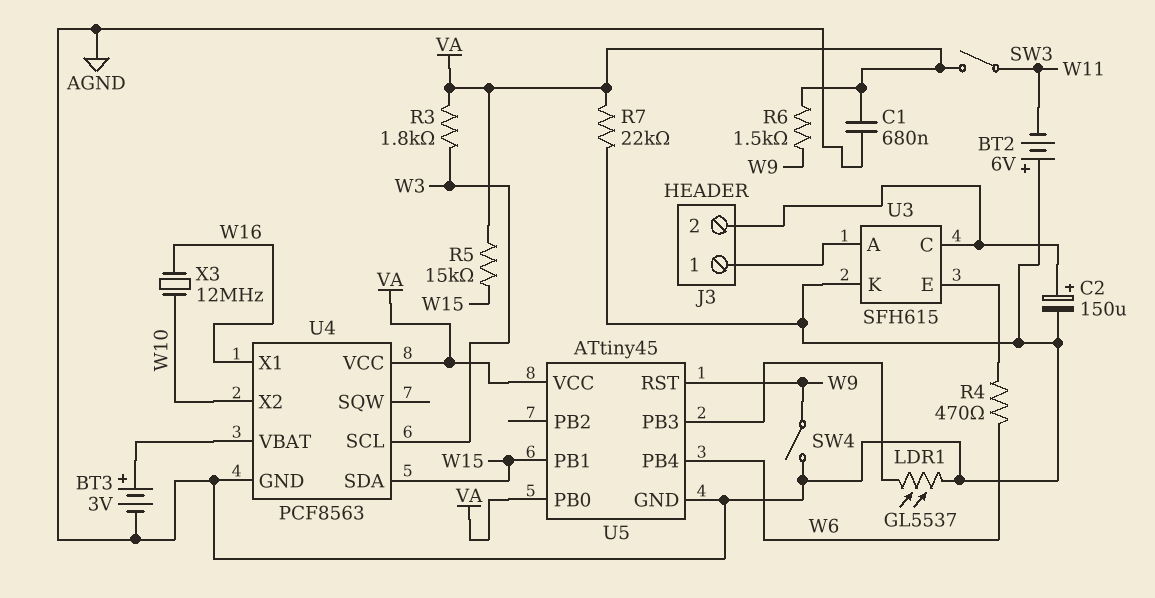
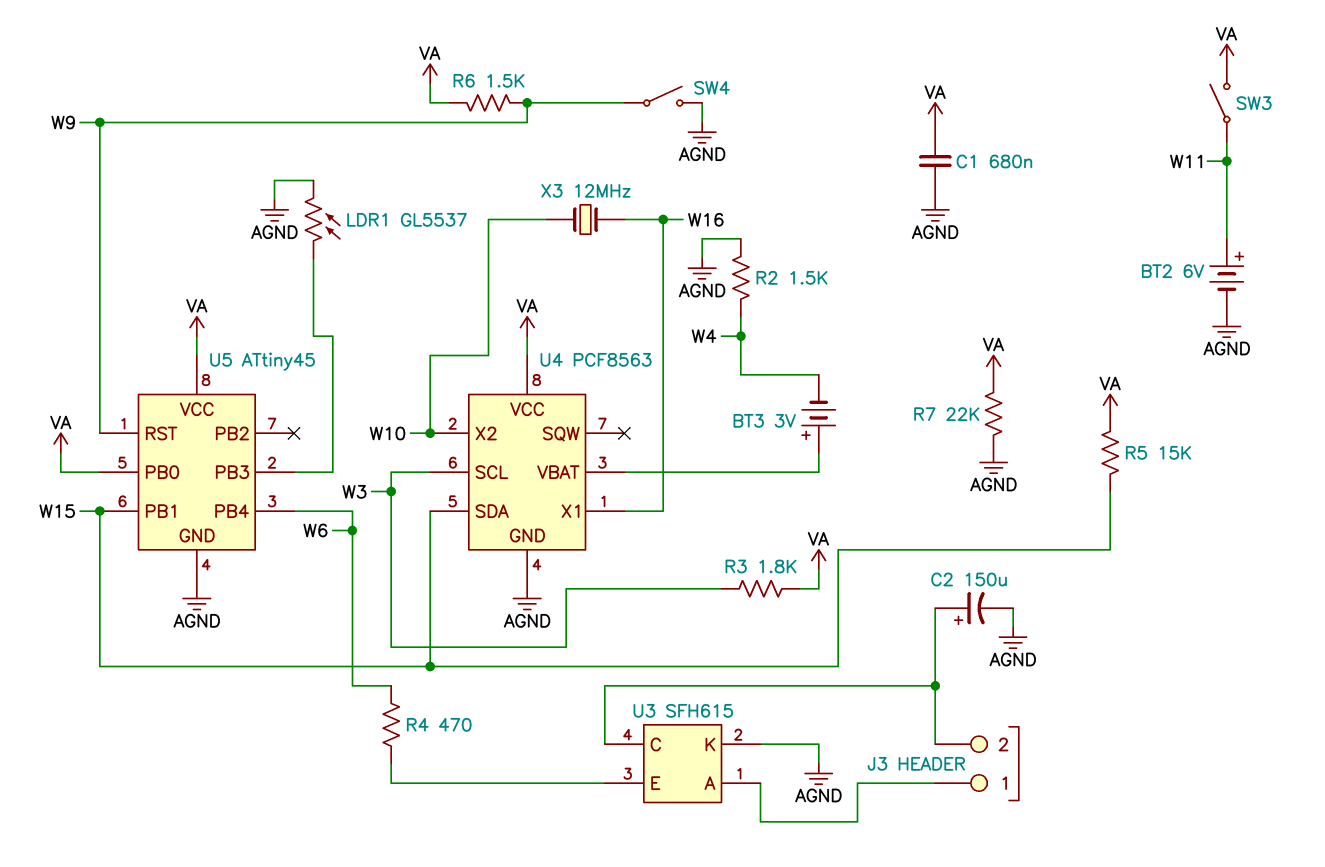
BT2: 6V (plus AGND, minus W11) -> 6V (plus W11, minus AGND)
BT3: 3V (plus U4/VBAT, minus AGND) -> 3V (plus U4/VBAT, minus W4)
R2: none -> 1.5k (AGND, W4)

